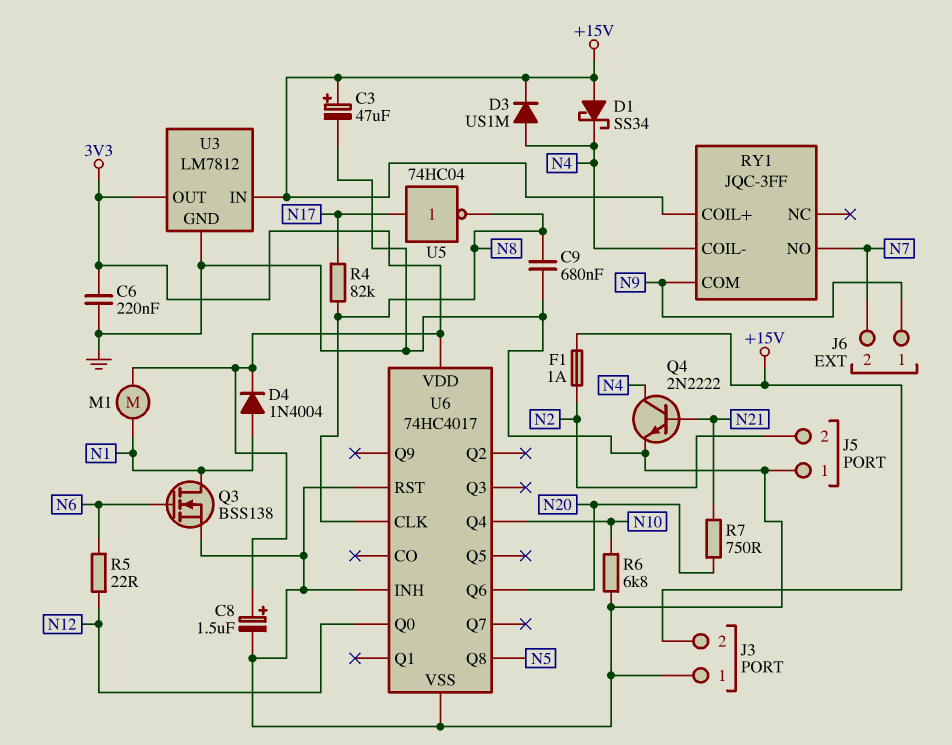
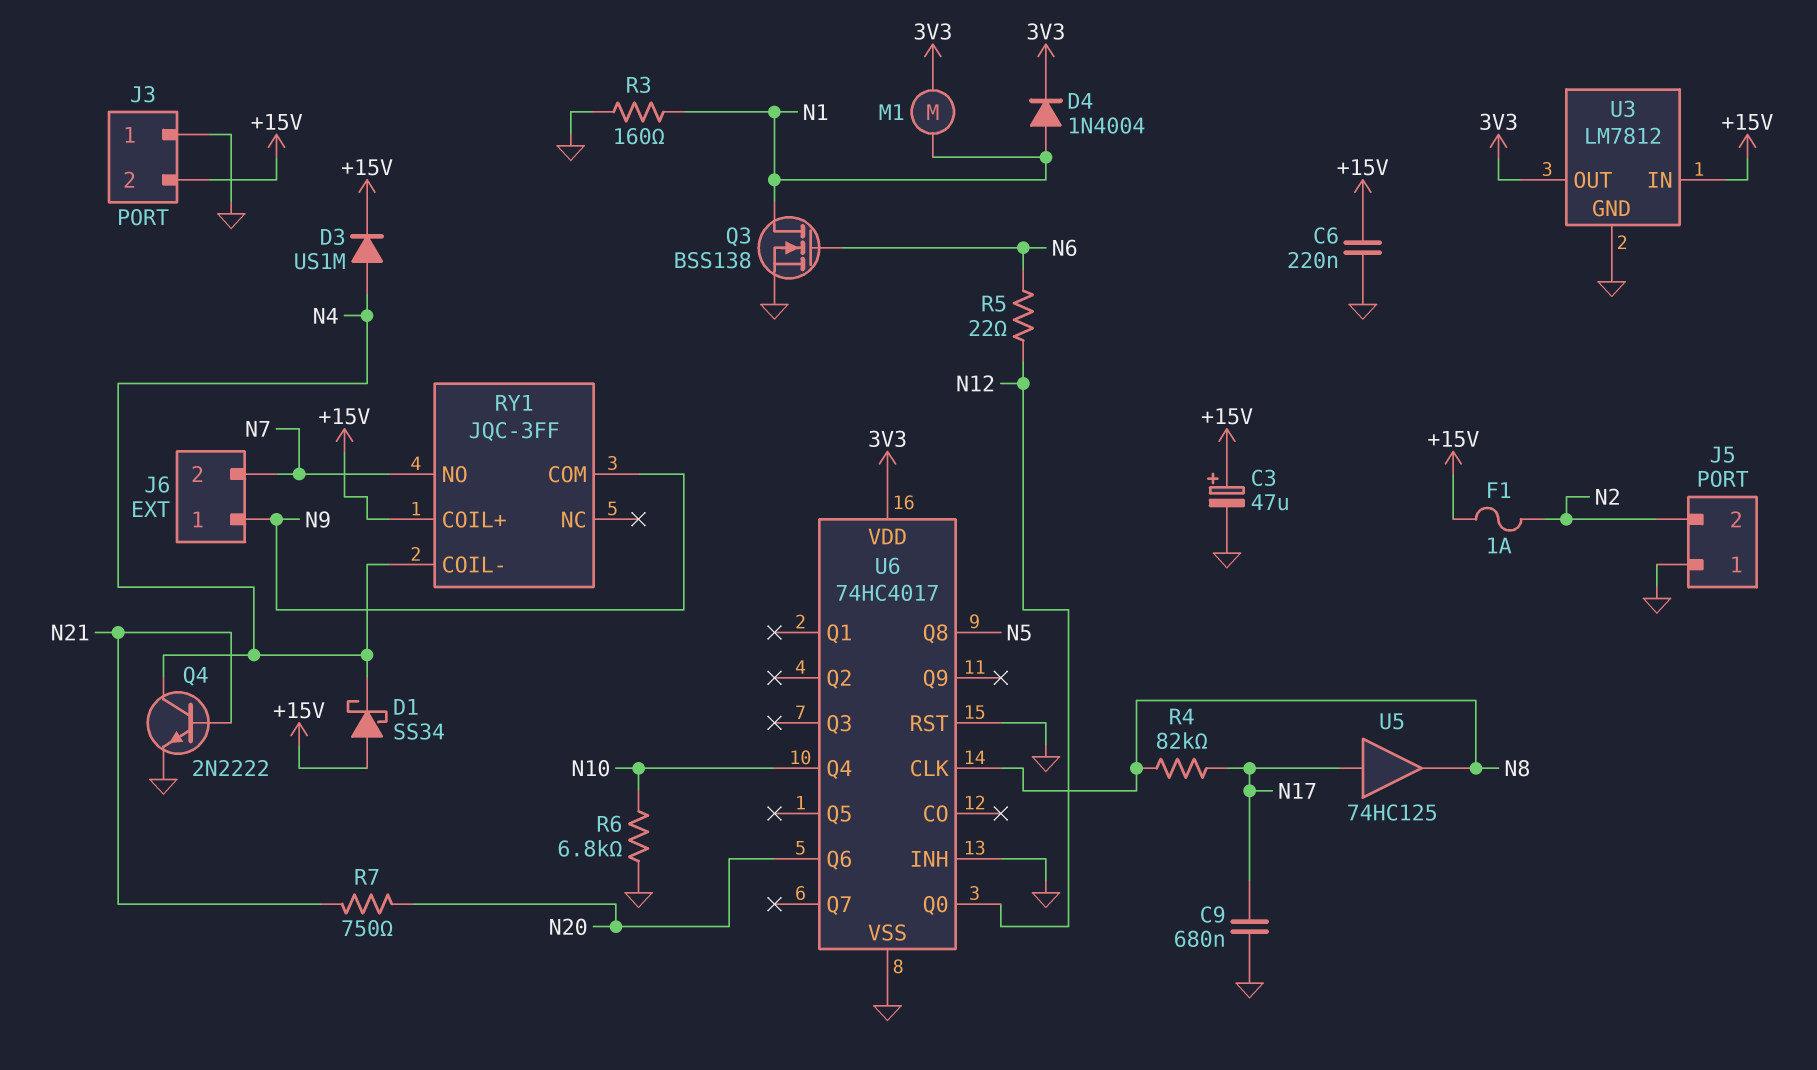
C6: 220nF (3V3, GND) -> 220nF (+15V, GND)
C8: 1.5uF (plus 3V3, minus GND) -> none
C9: 680nF (GND, N8) -> 680nF (GND, N17)
R3: none -> 160 (GND, N1)
U5: NOT 74HC04 (in N17, out N8) -> buffer 74HC125 (in N17, out N8)

